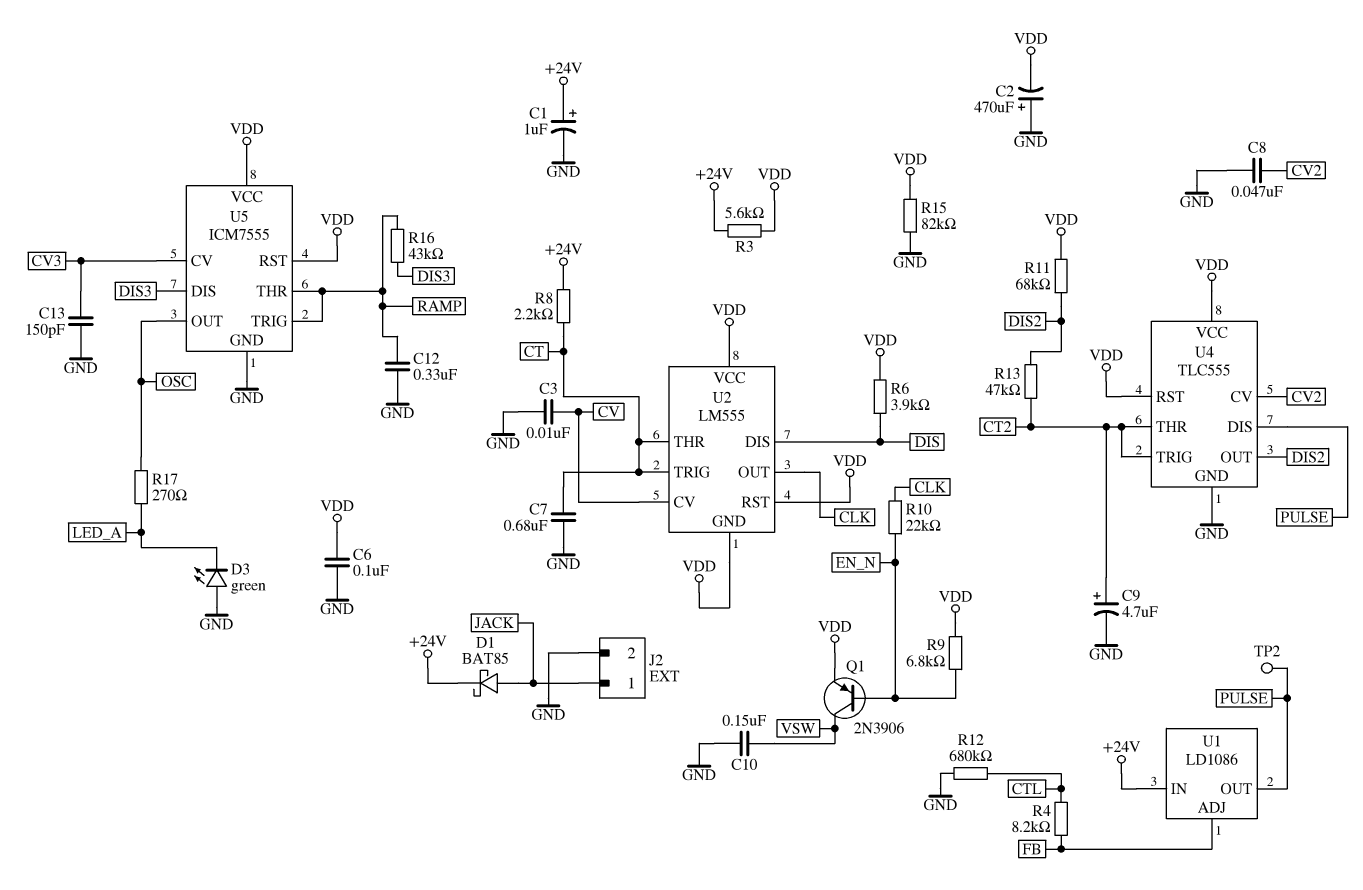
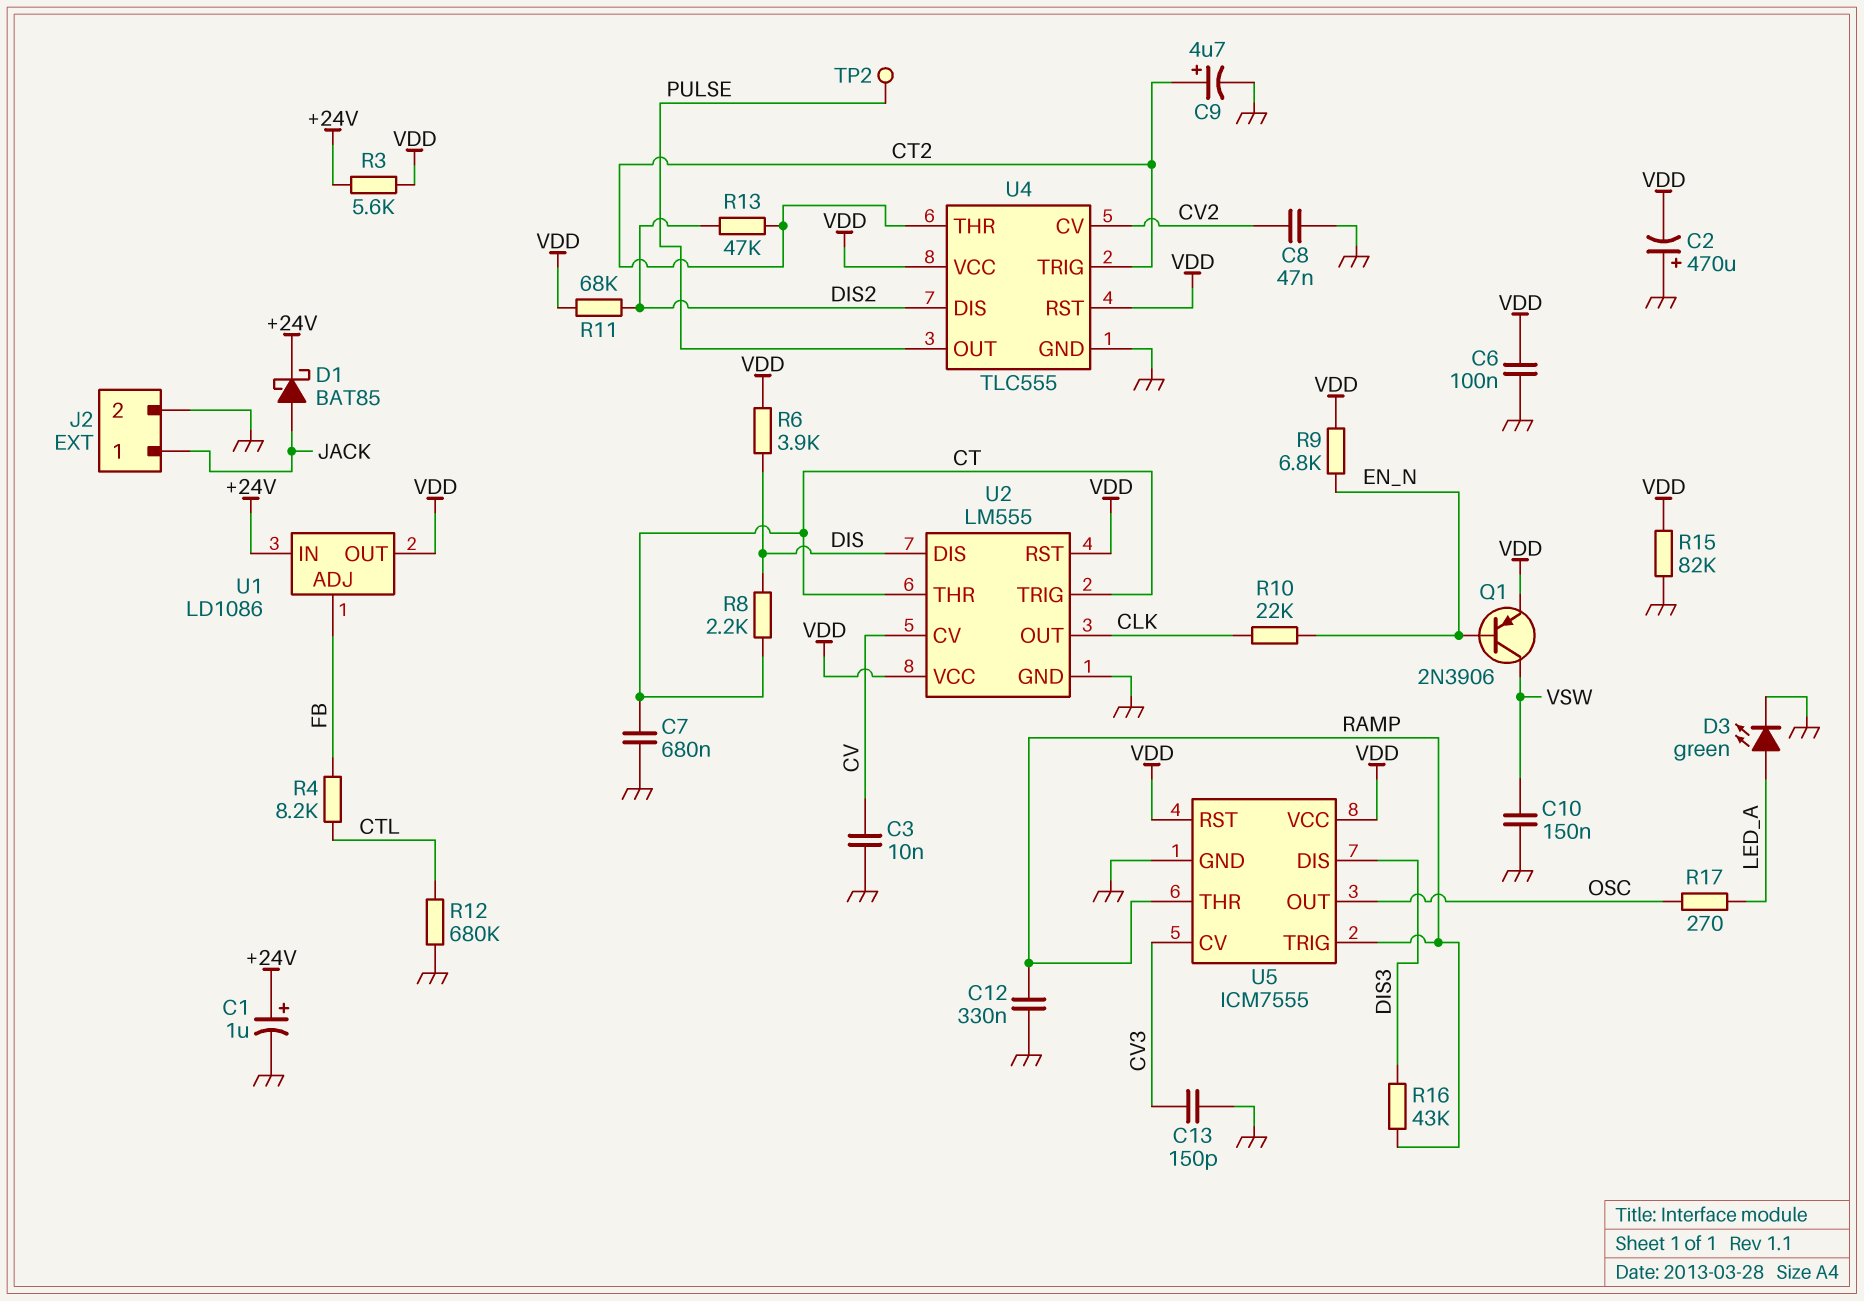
D3: LED green (A GND, K LED_A) -> LED green (A LED_A, K GND)
R8: 2.2k (+24V, CT) -> 2.2k (CT, DIS)
U1 pin OUT: PULSE -> VDD
U2 pin GND: VDD -> GND
U4 pin DIS: PULSE -> DIS2
U4 pin OUT: DIS2 -> PULSE

